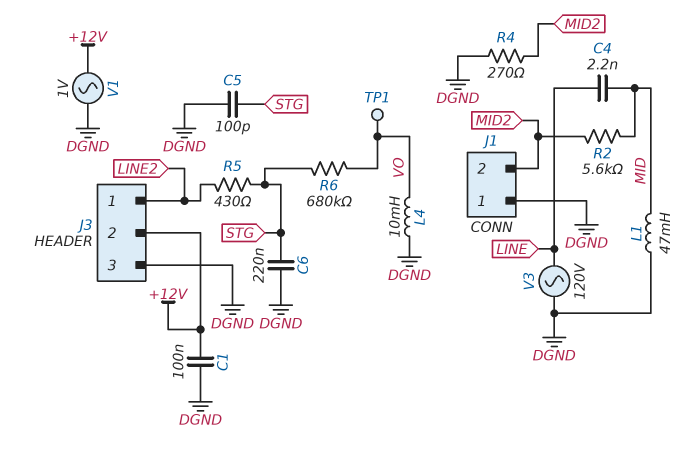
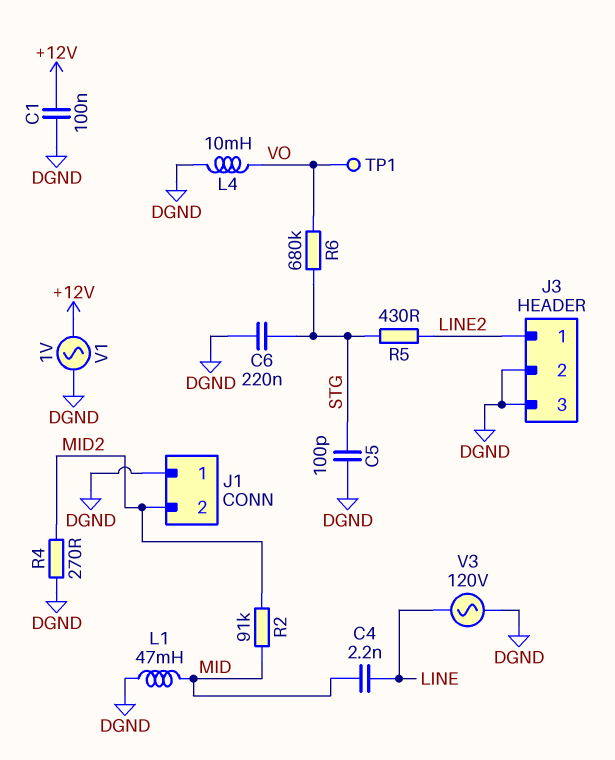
J3 pin 2: +12V -> DGND
R2: 5.6k (MID, MID2) -> 91k (MID, MID2)

